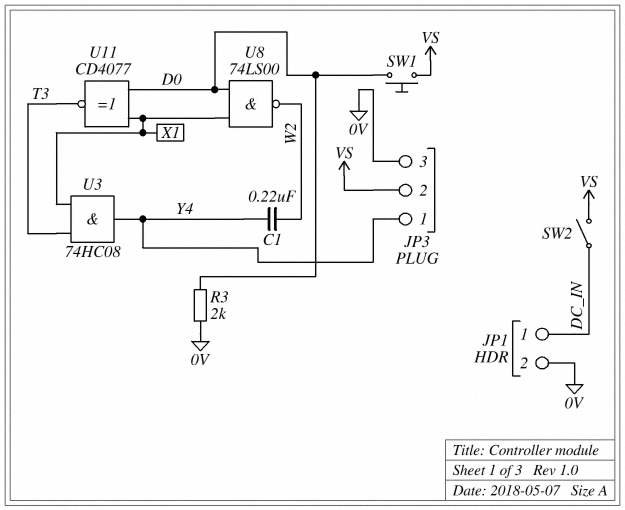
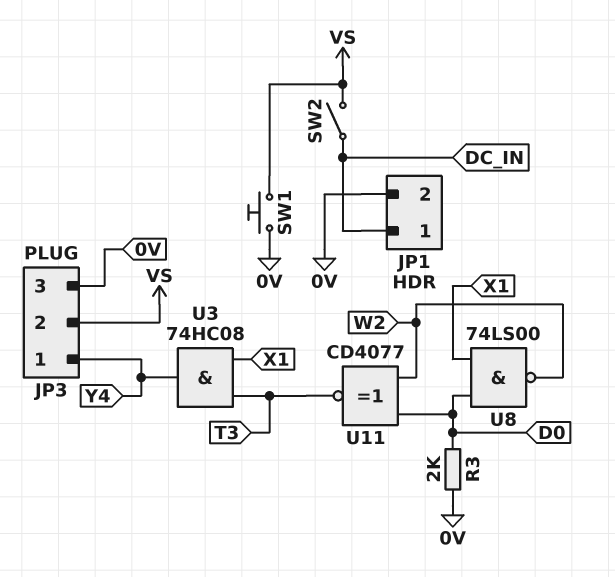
C1: 220nF (W2, Y4) -> none
SW1: button (D0, VS) -> button (0V, VS)
U11: XNOR CD4077 (in D0, in X1, out T3) -> XNOR CD4077 (in D0, in W2, out T3)

